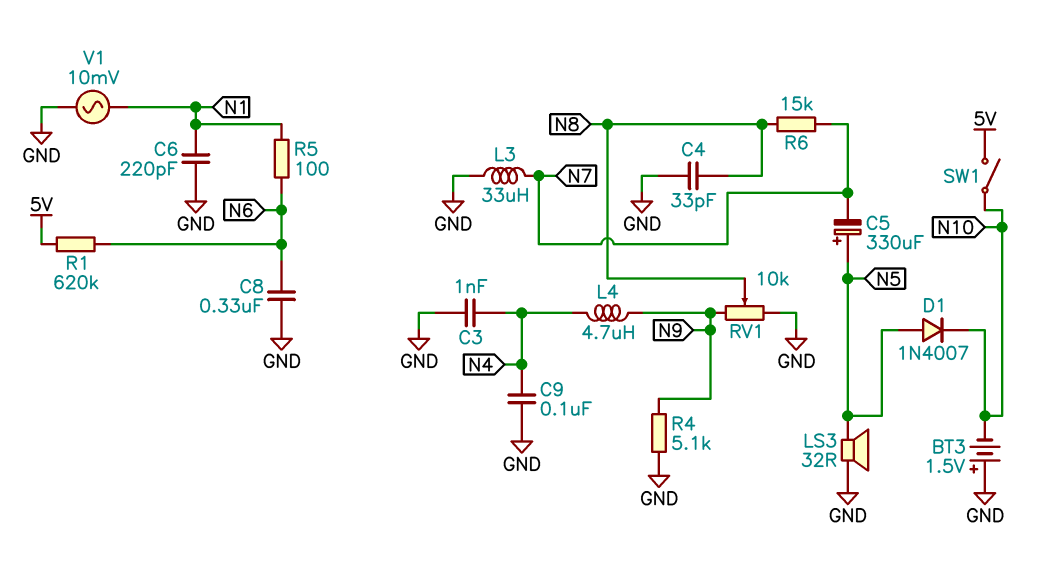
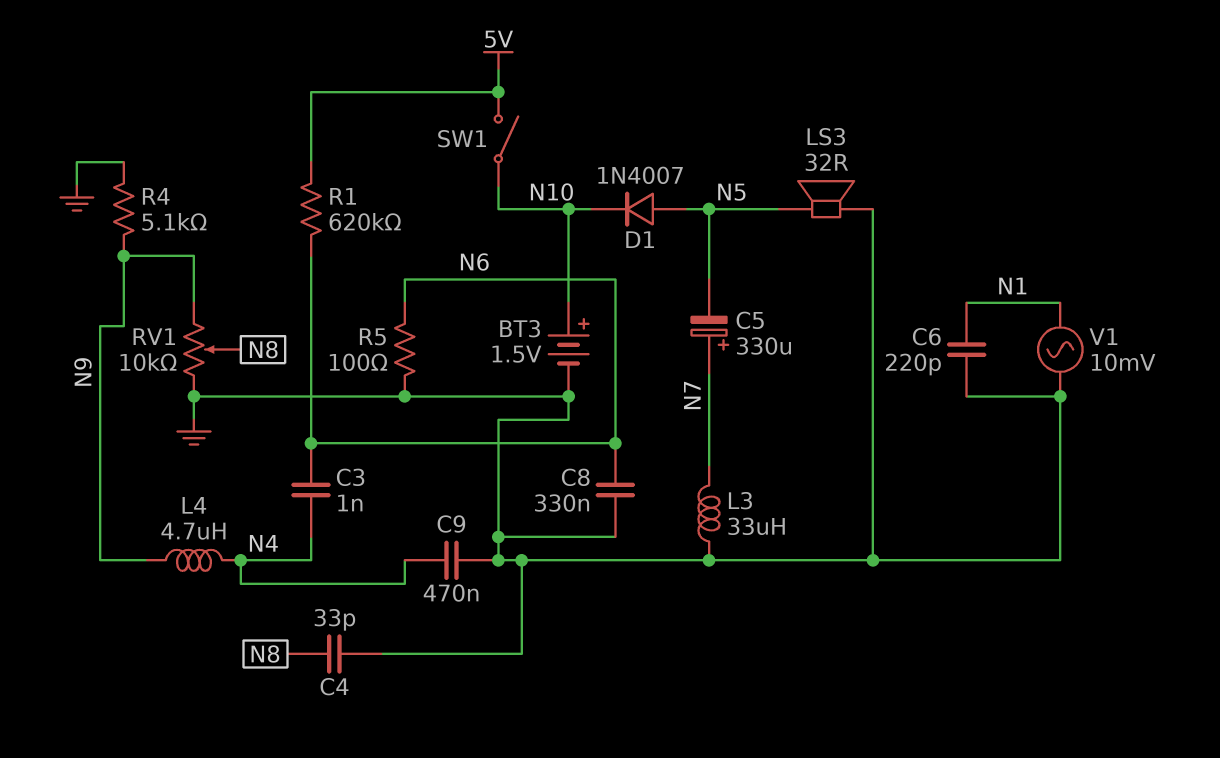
BT3: 1.5V (plus GND, minus N10) -> 1.5V (plus N10, minus GND)
C3: 1nF (GND, N4) -> 1nF (N4, N6)
C5: 330uF (plus N5, minus N7) -> 330uF (plus N7, minus N5)
C9: 100nF (GND, N4) -> 470nF (GND, N4)
R5: 100 (N1, N6) -> 100 (GND, N6)
R6: 15k (N7, N8) -> none

